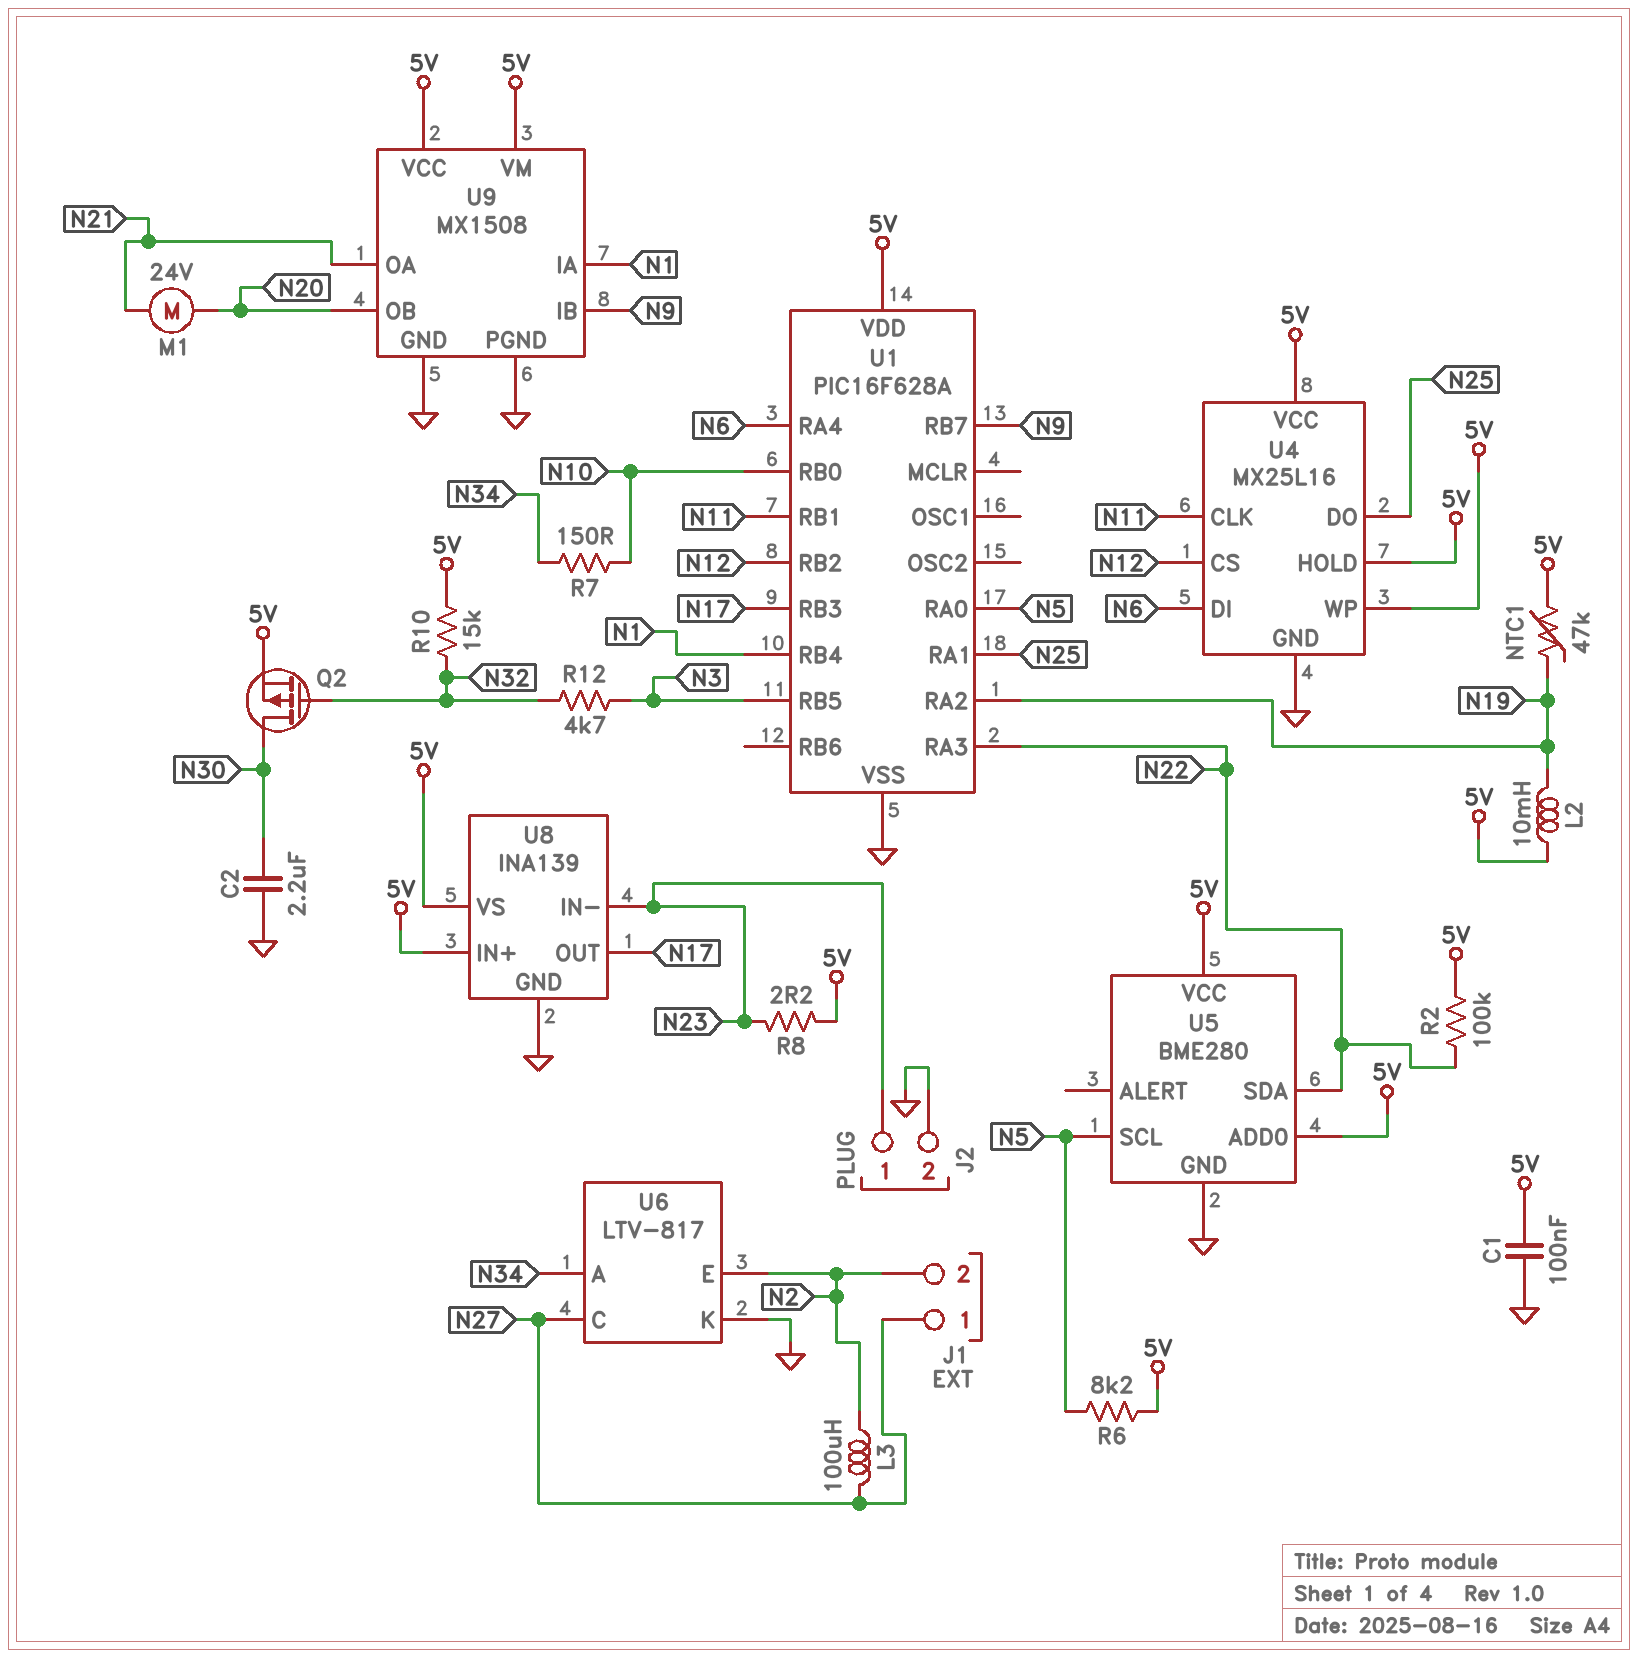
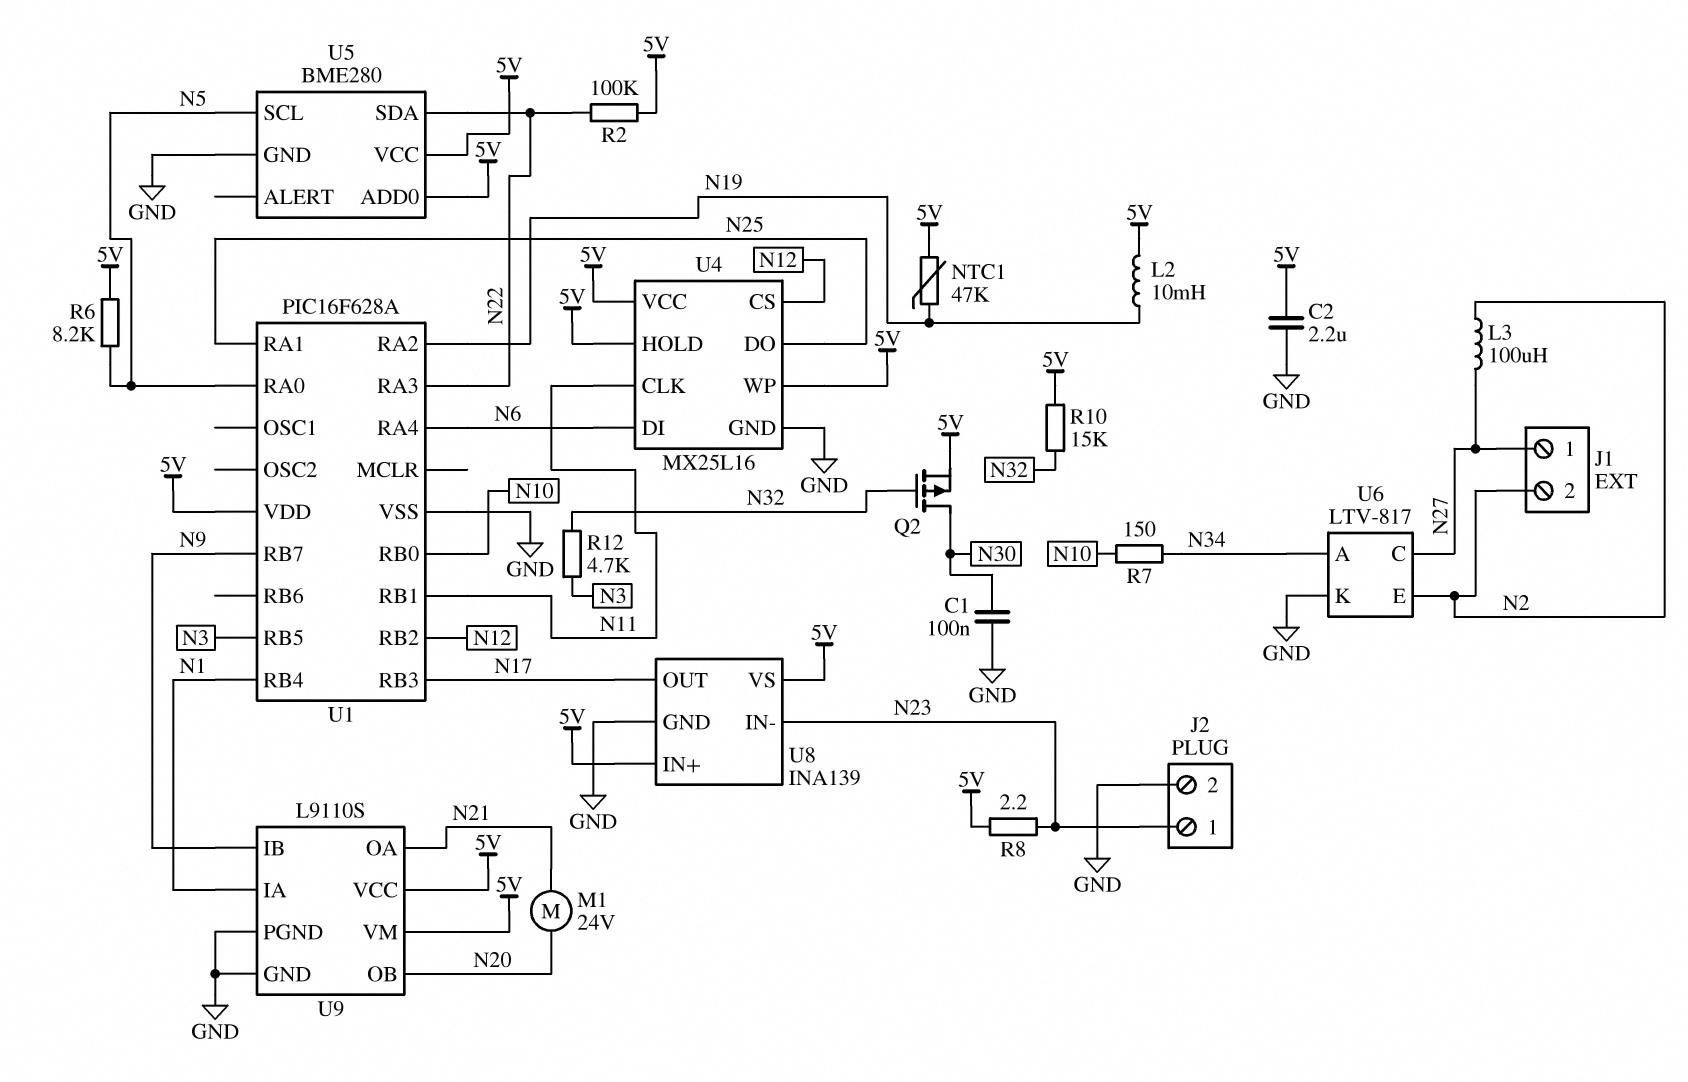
C1: 100nF (5V, GND) -> 100nF (GND, N30)
C2: 2.2uF (GND, N30) -> 2.2uF (5V, GND)
U9: MX1508 -> L9110S

